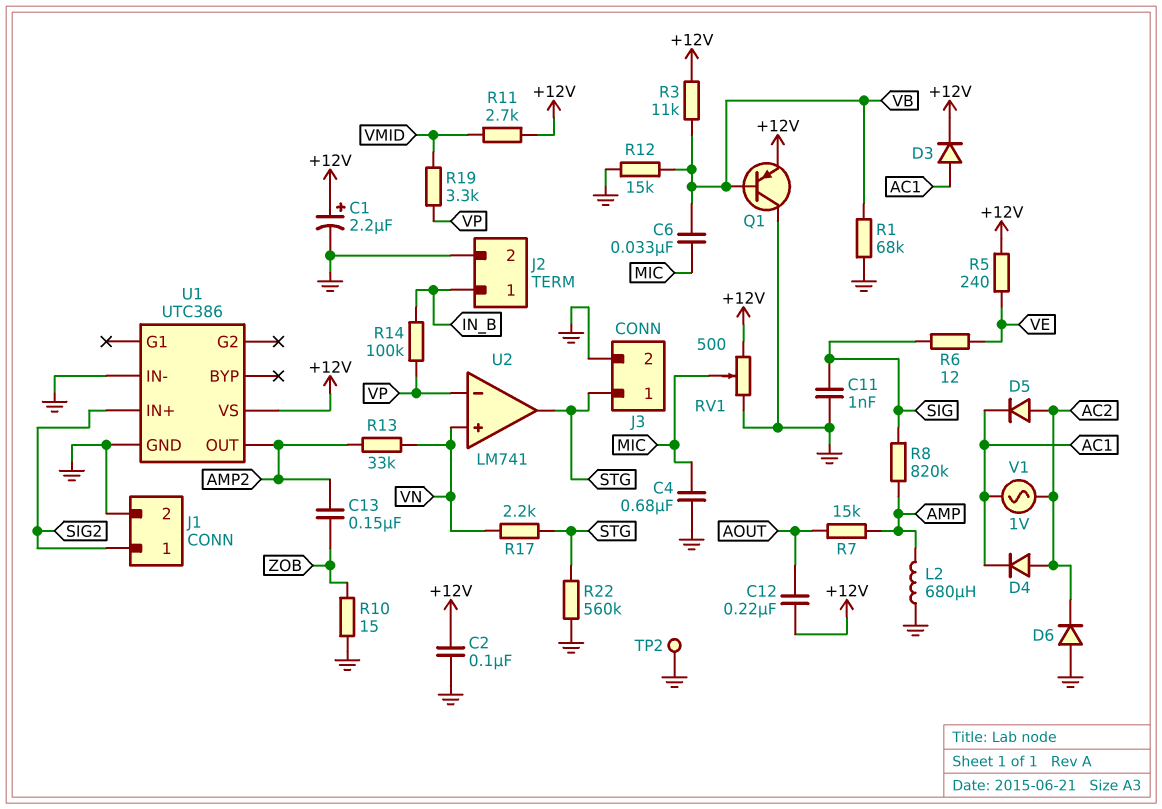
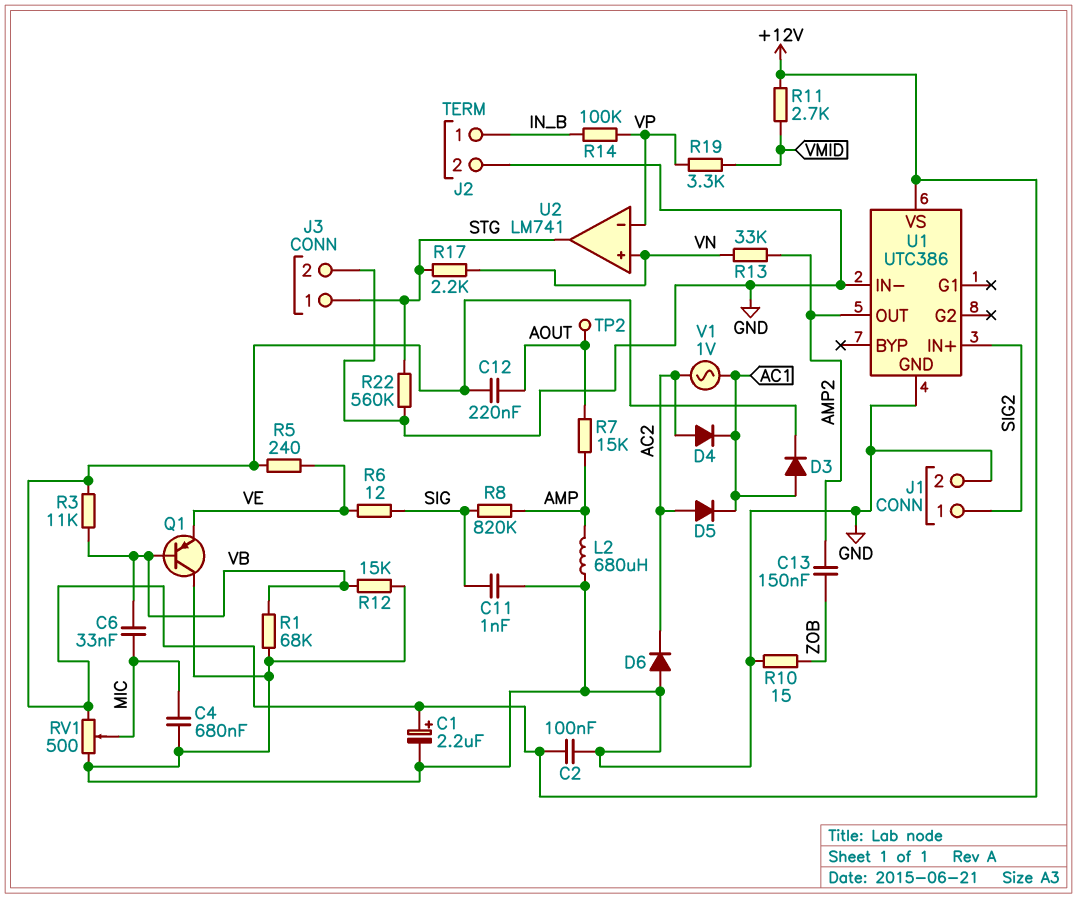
Q1: PNP (B VB, C GND, E +12V) -> PNP (B VB, C GND, E VE)
TP2: test point (GND) -> test point (AOUT)

